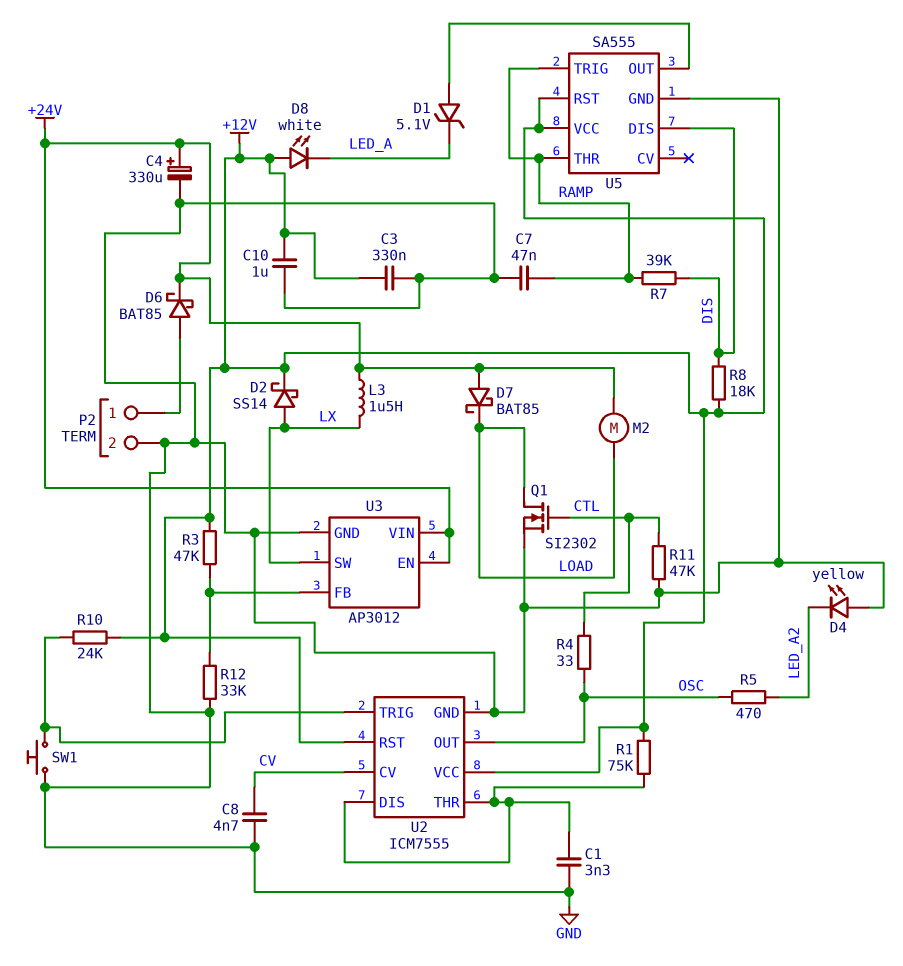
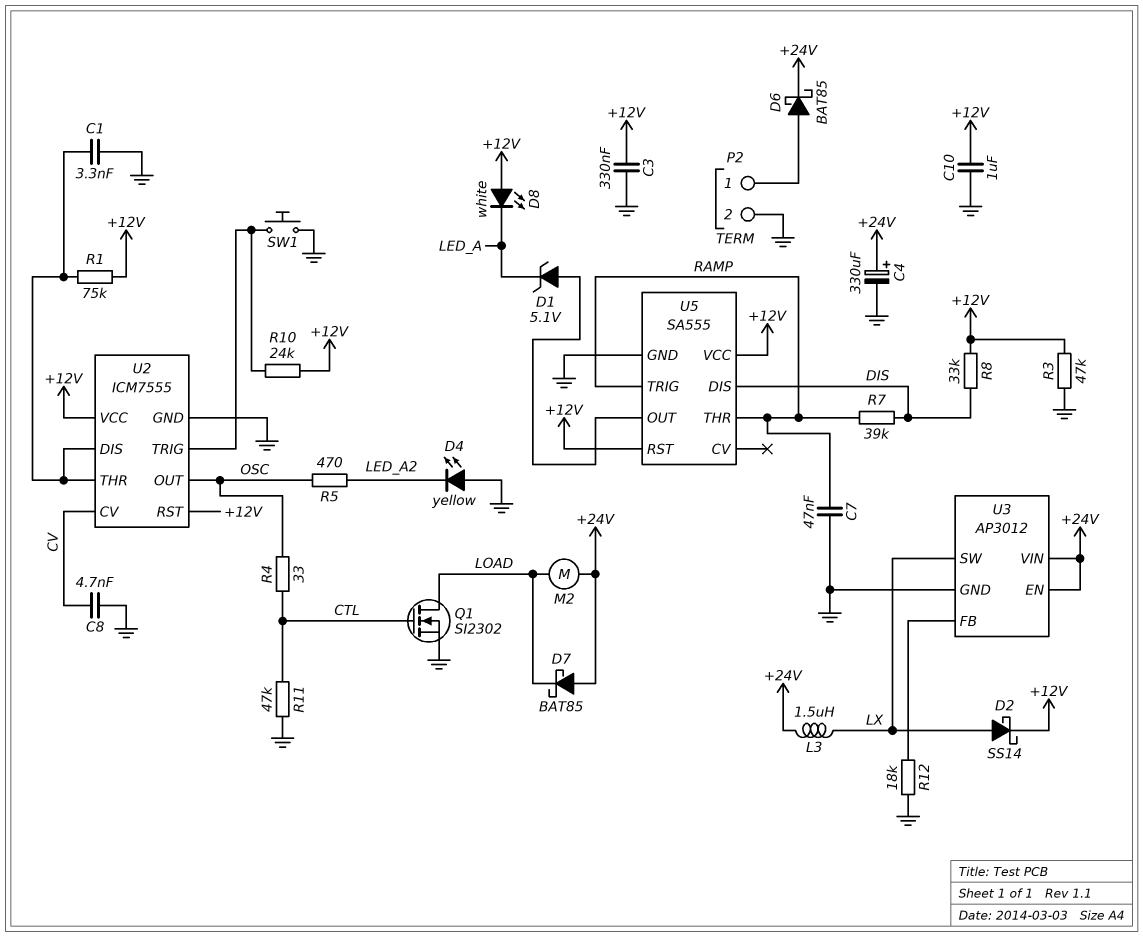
R3: 47k (+12V, U3/FB) -> 47k (+12V, GND)
R8: 18k (+12V, DIS) -> 33k (+12V, DIS)
R12: 33k (GND, U3/FB) -> 18k (GND, U3/FB)

